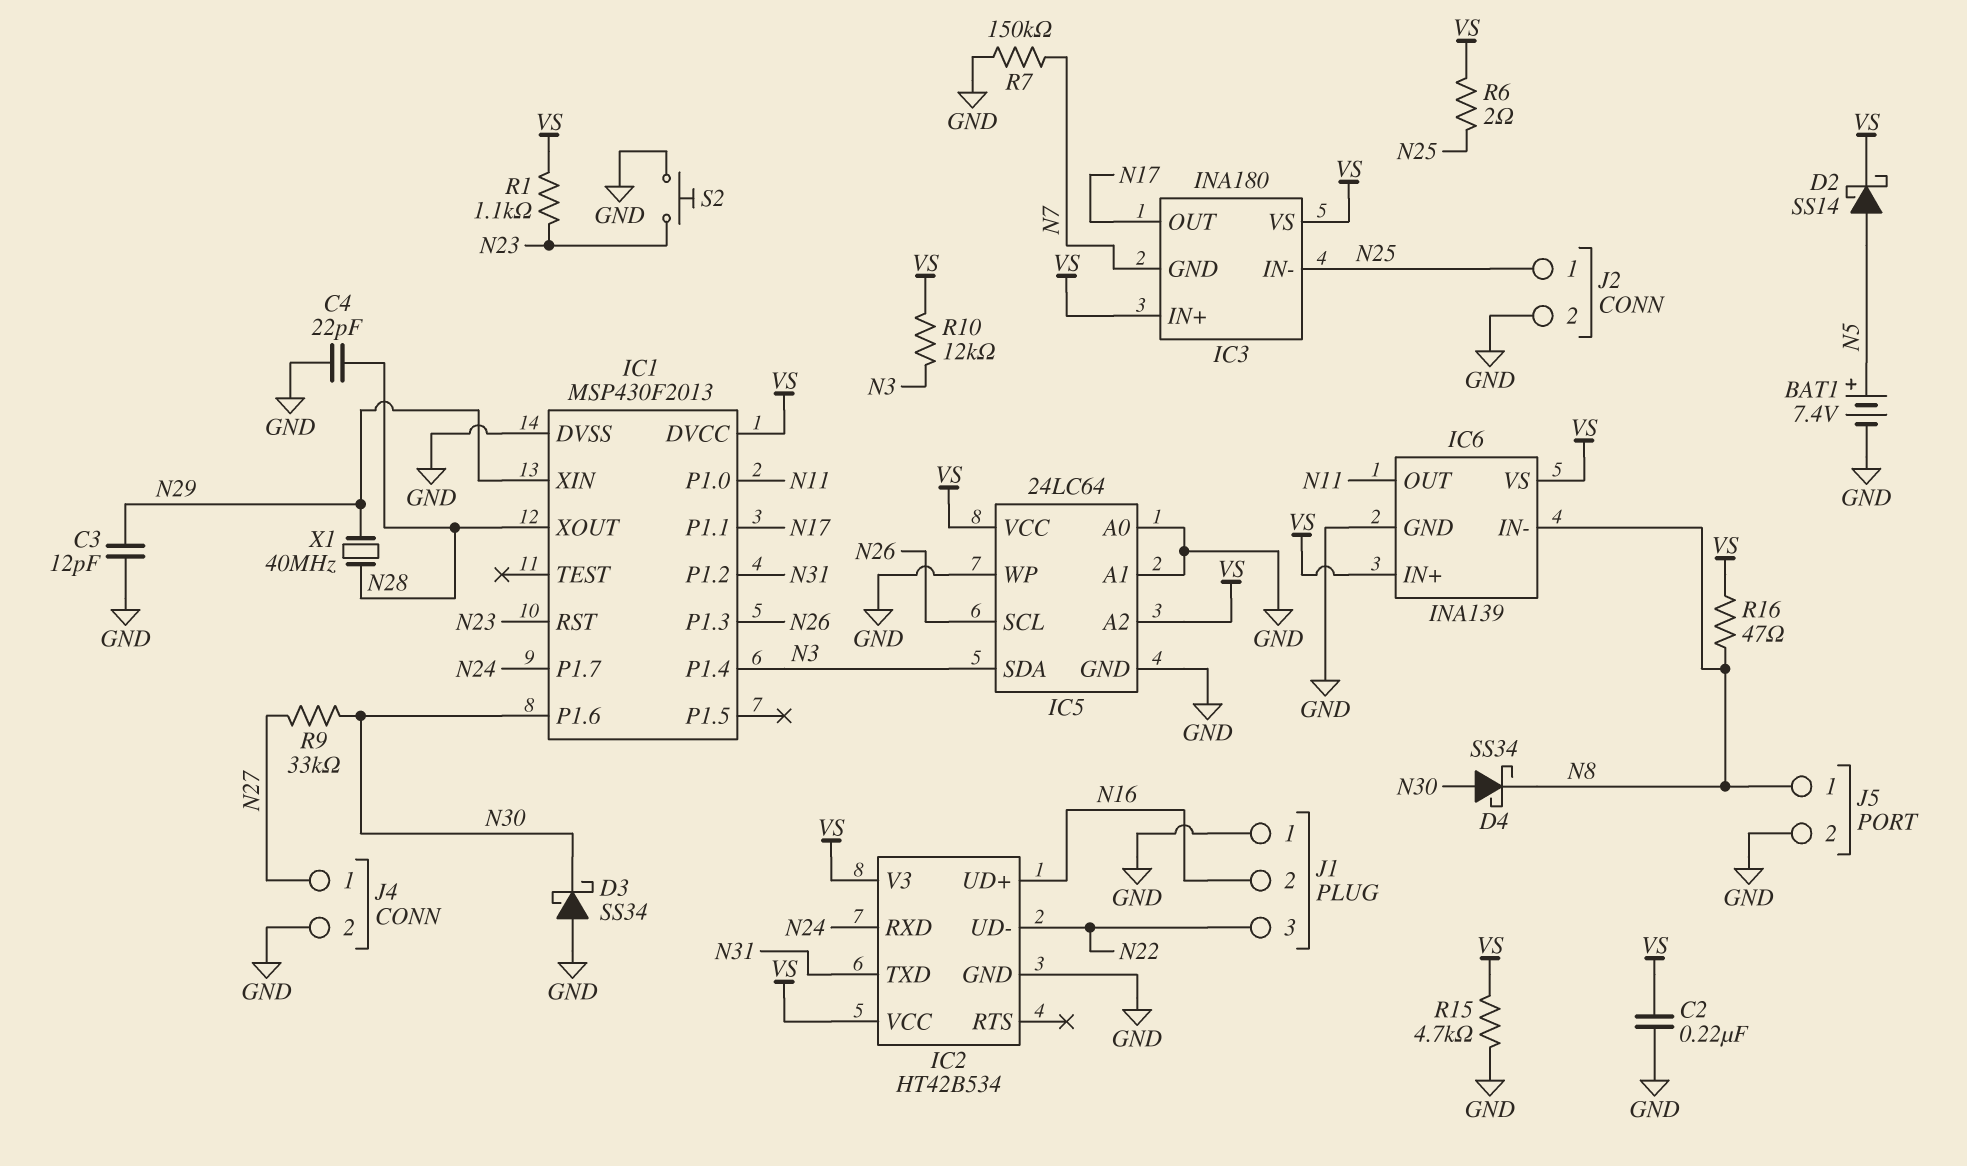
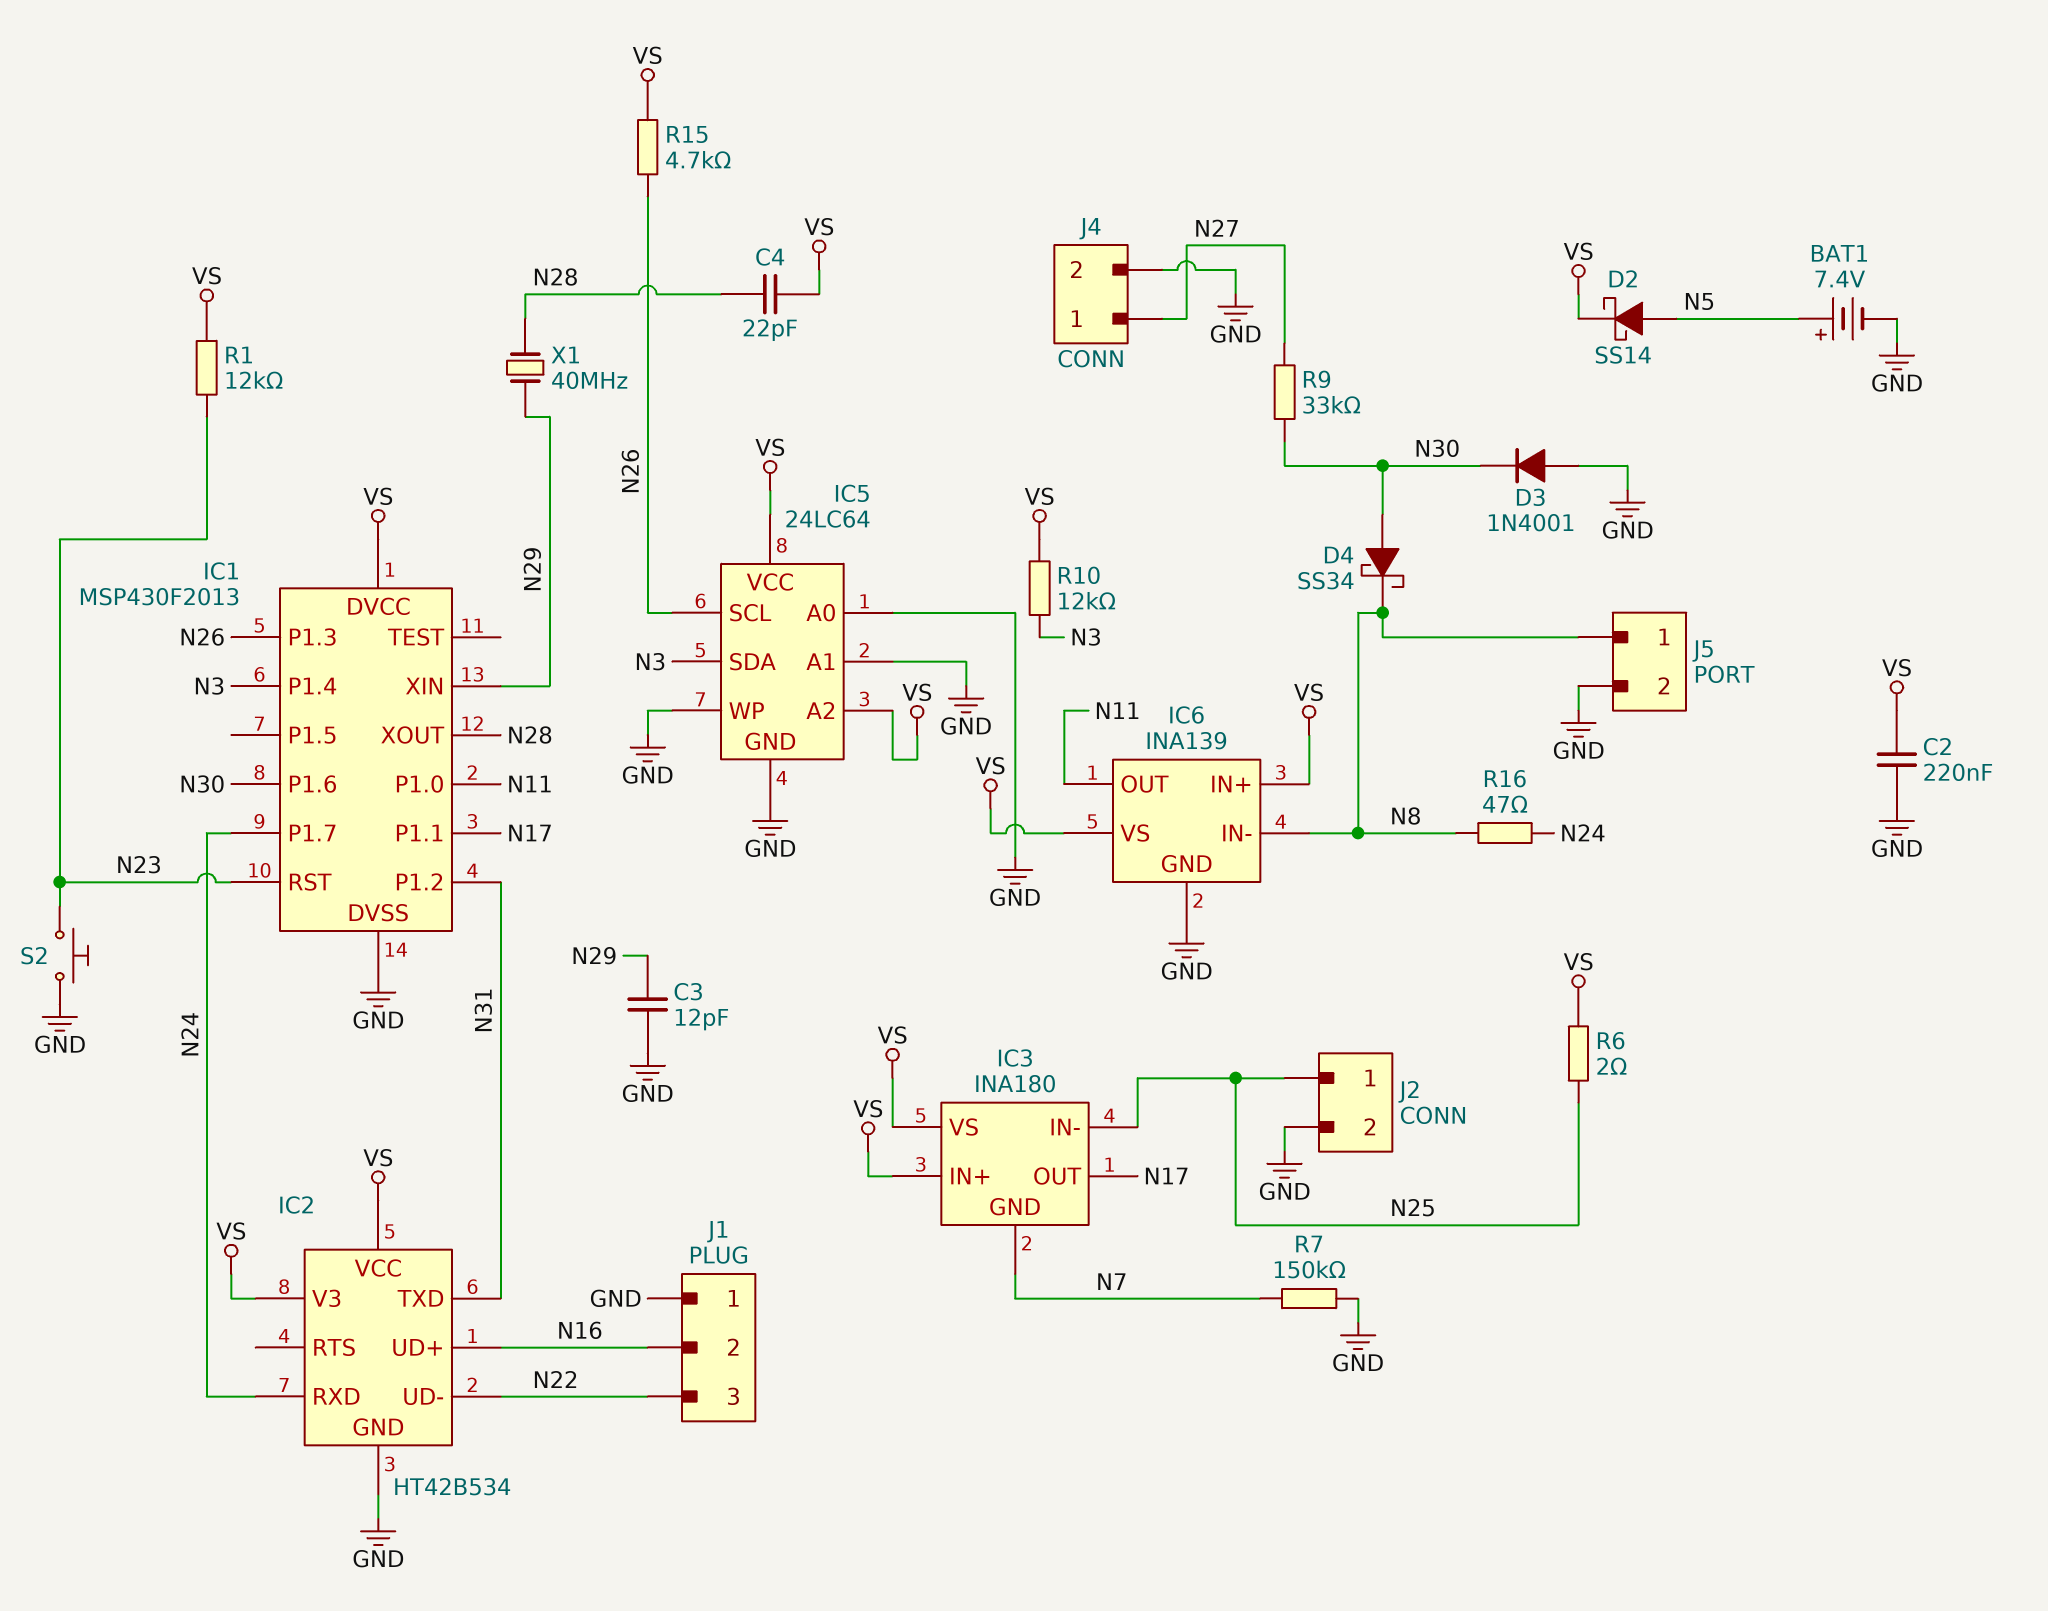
C4: 22pF (GND, N28) -> 22pF (N28, VS)
D3: schottky SS34 (A GND, K N30) -> diode 1N4001 (A GND, K N30)
R1: 1.1k (N23, VS) -> 12k (N23, VS)
R15: 4.7k (GND, VS) -> 4.7k (N26, VS)
R16: 47 (N8, VS) -> 47 (N8, N24)

